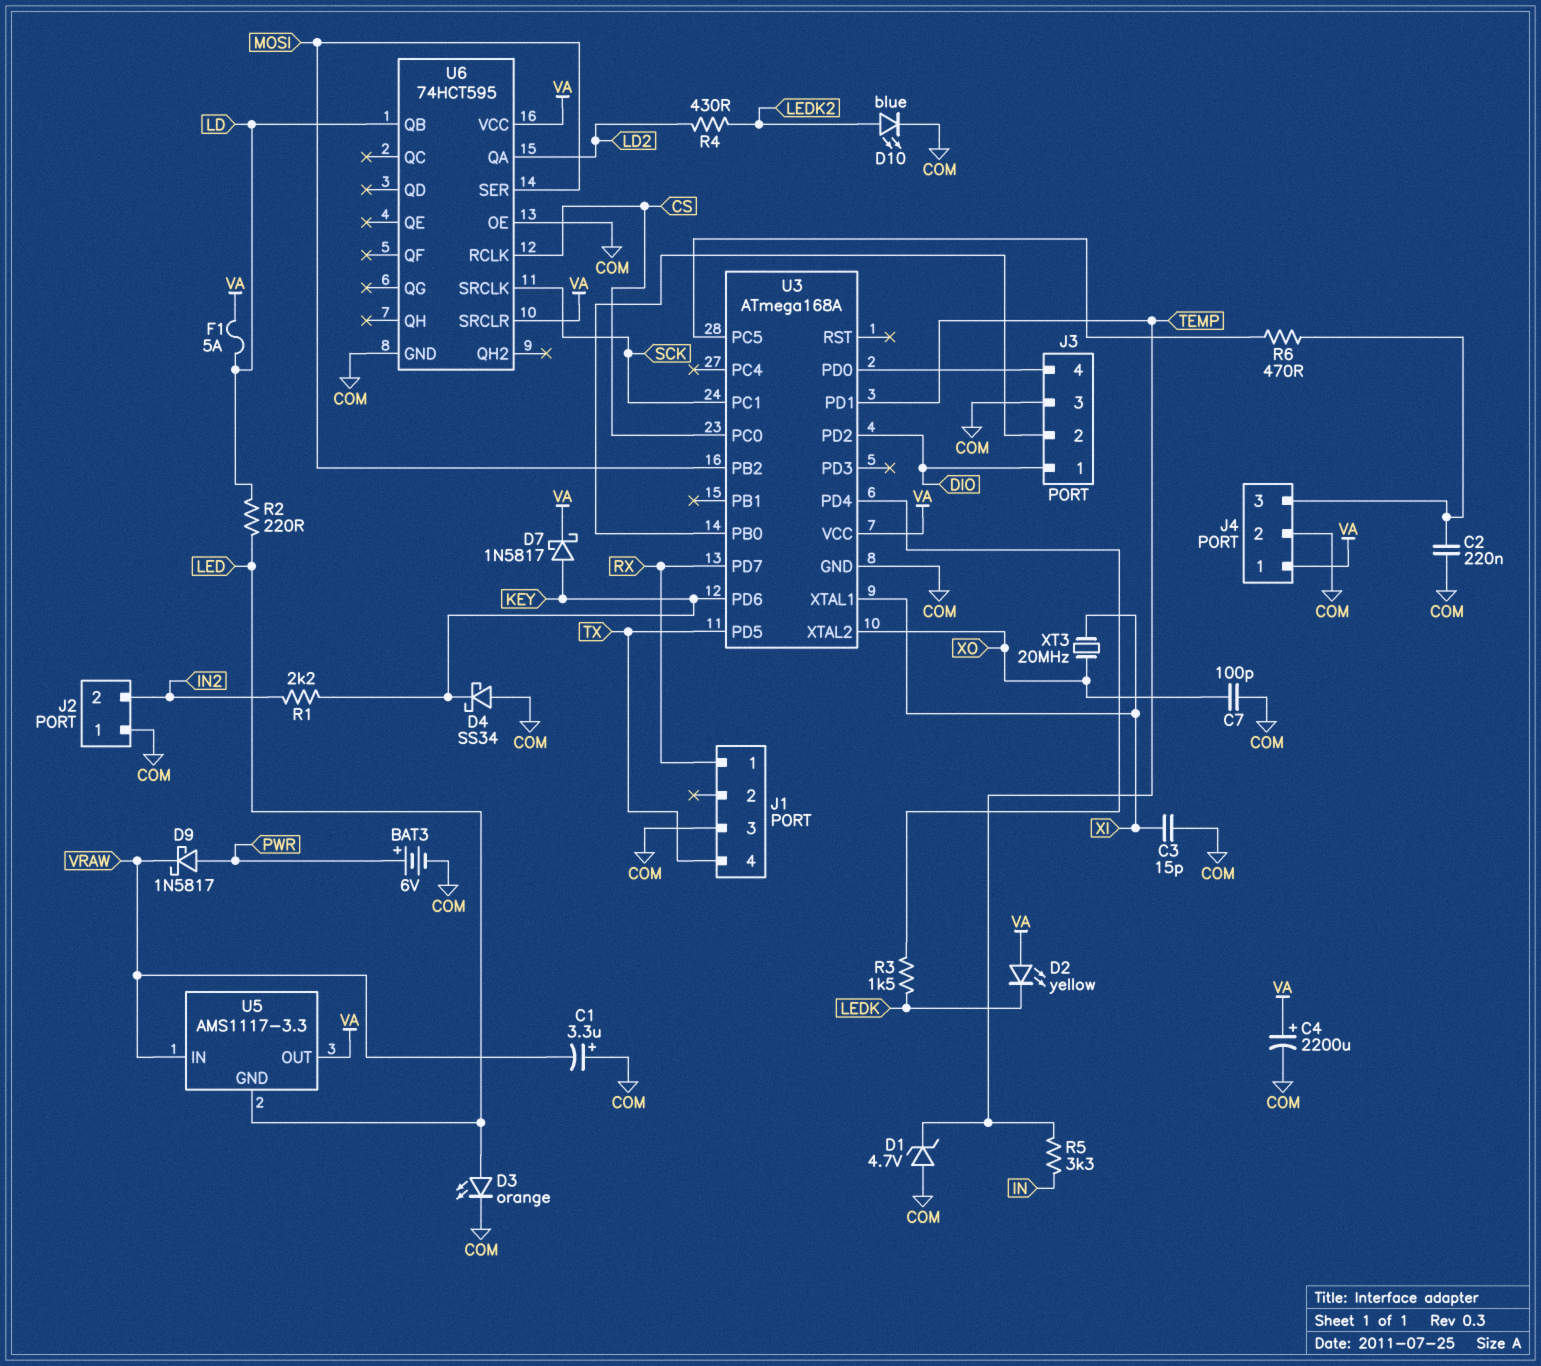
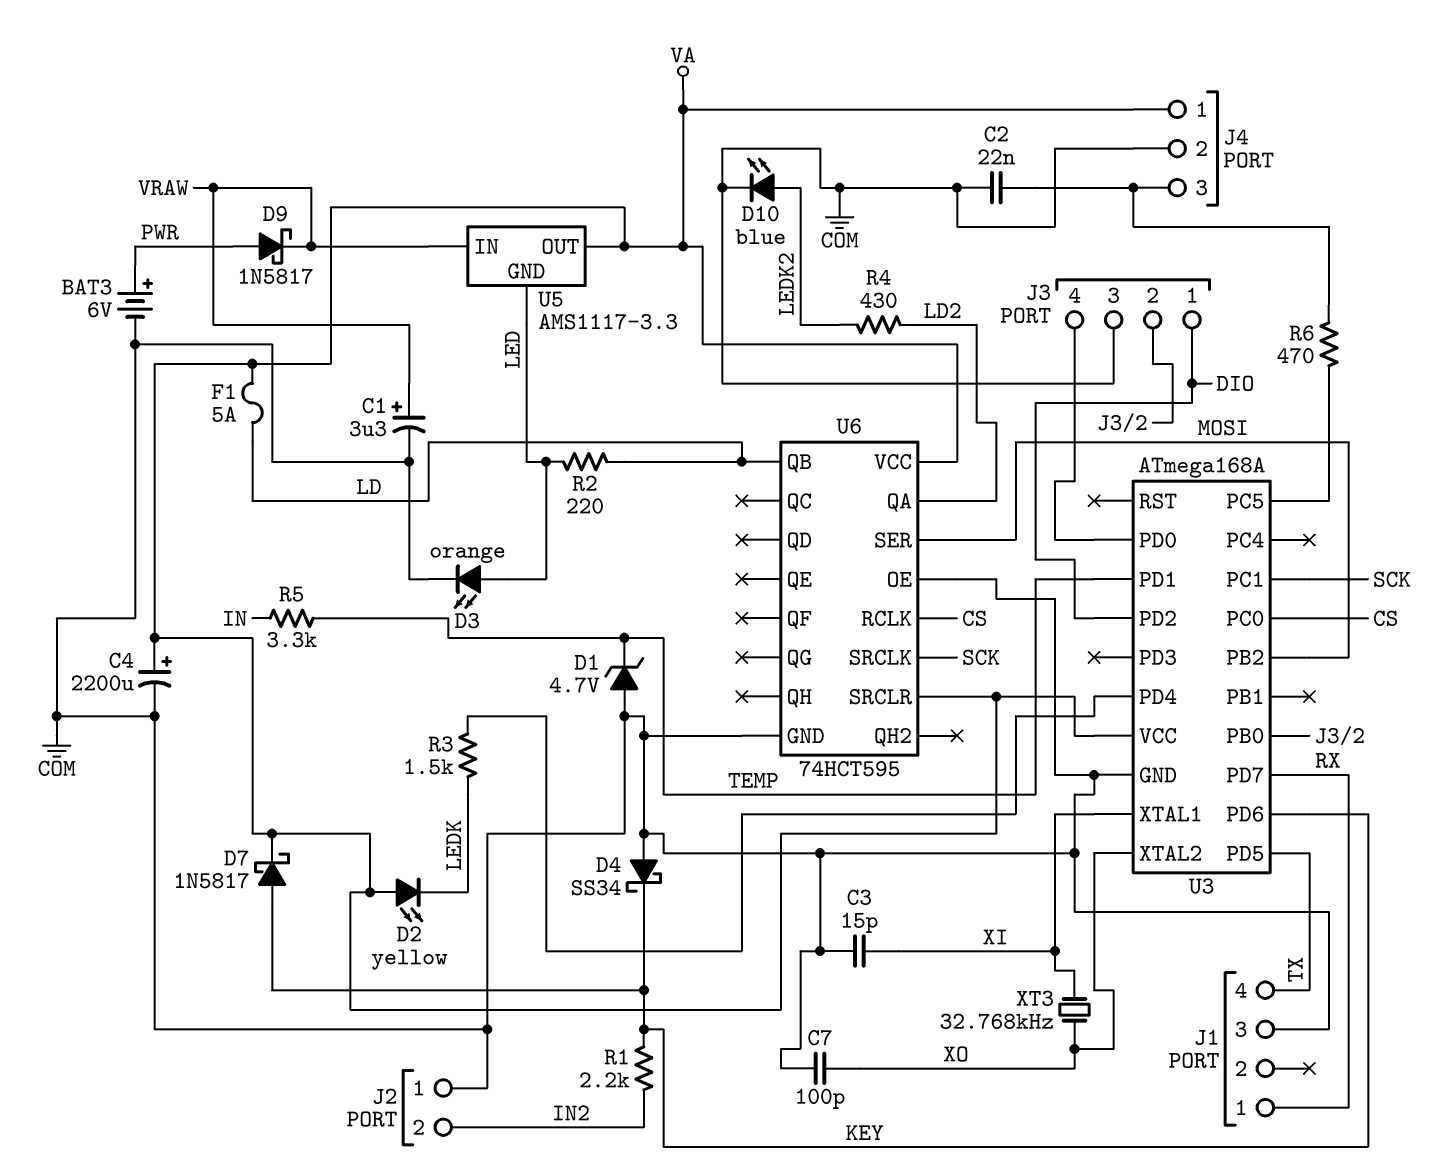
C1: 3.3uF (plus COM, minus VRAW) -> 3.3uF (plus VRAW, minus COM)
C2: 220nF (COM, J4/3) -> 22nF (COM, J4/3)
XT3: 20MHz (XI, XO) -> 32.768kHz (XI, XO)

